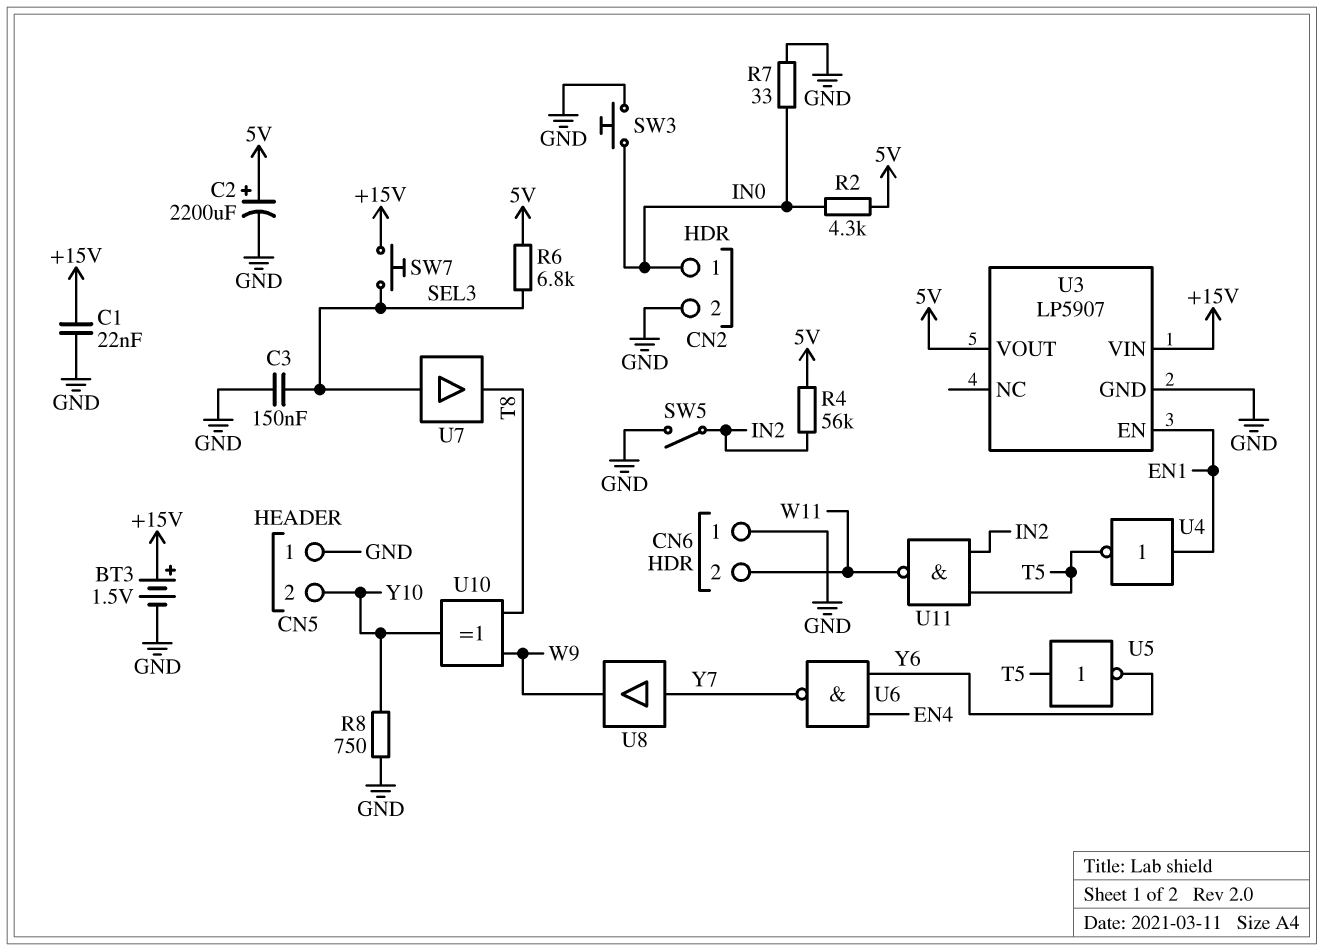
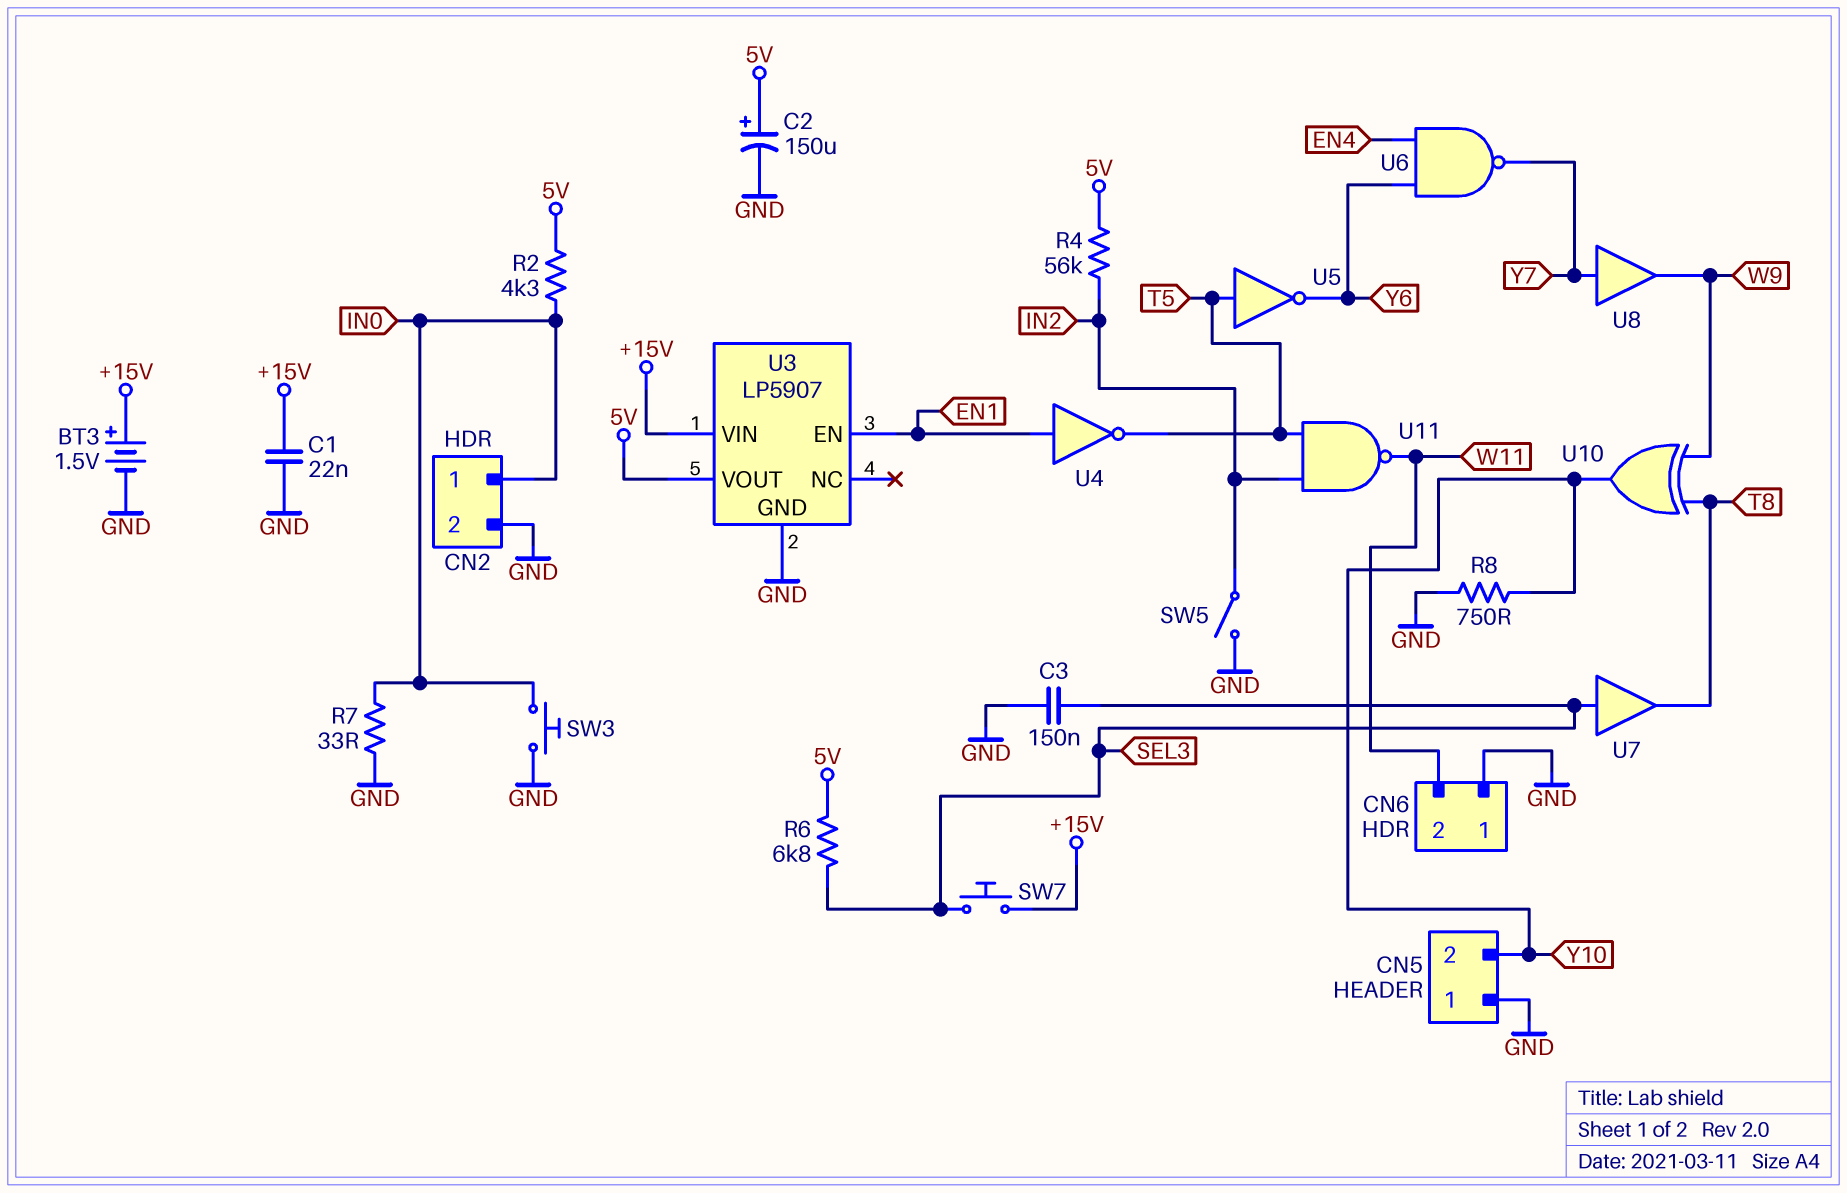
C2: 2200uF (plus 5V, minus GND) -> 150uF (plus 5V, minus GND)

